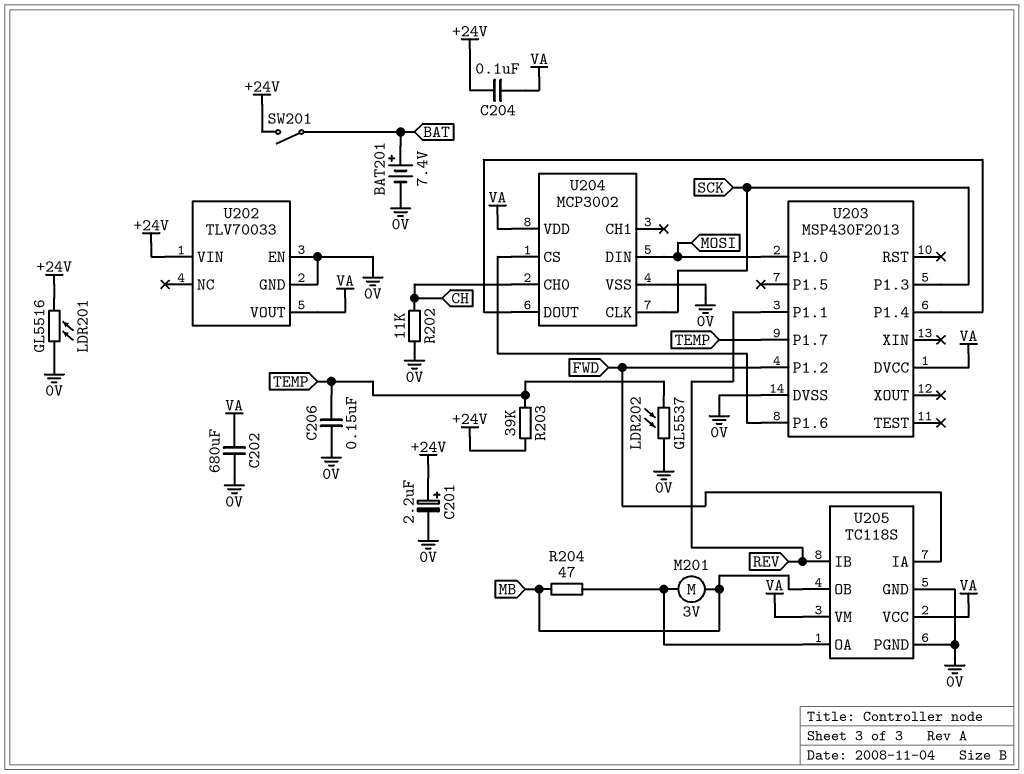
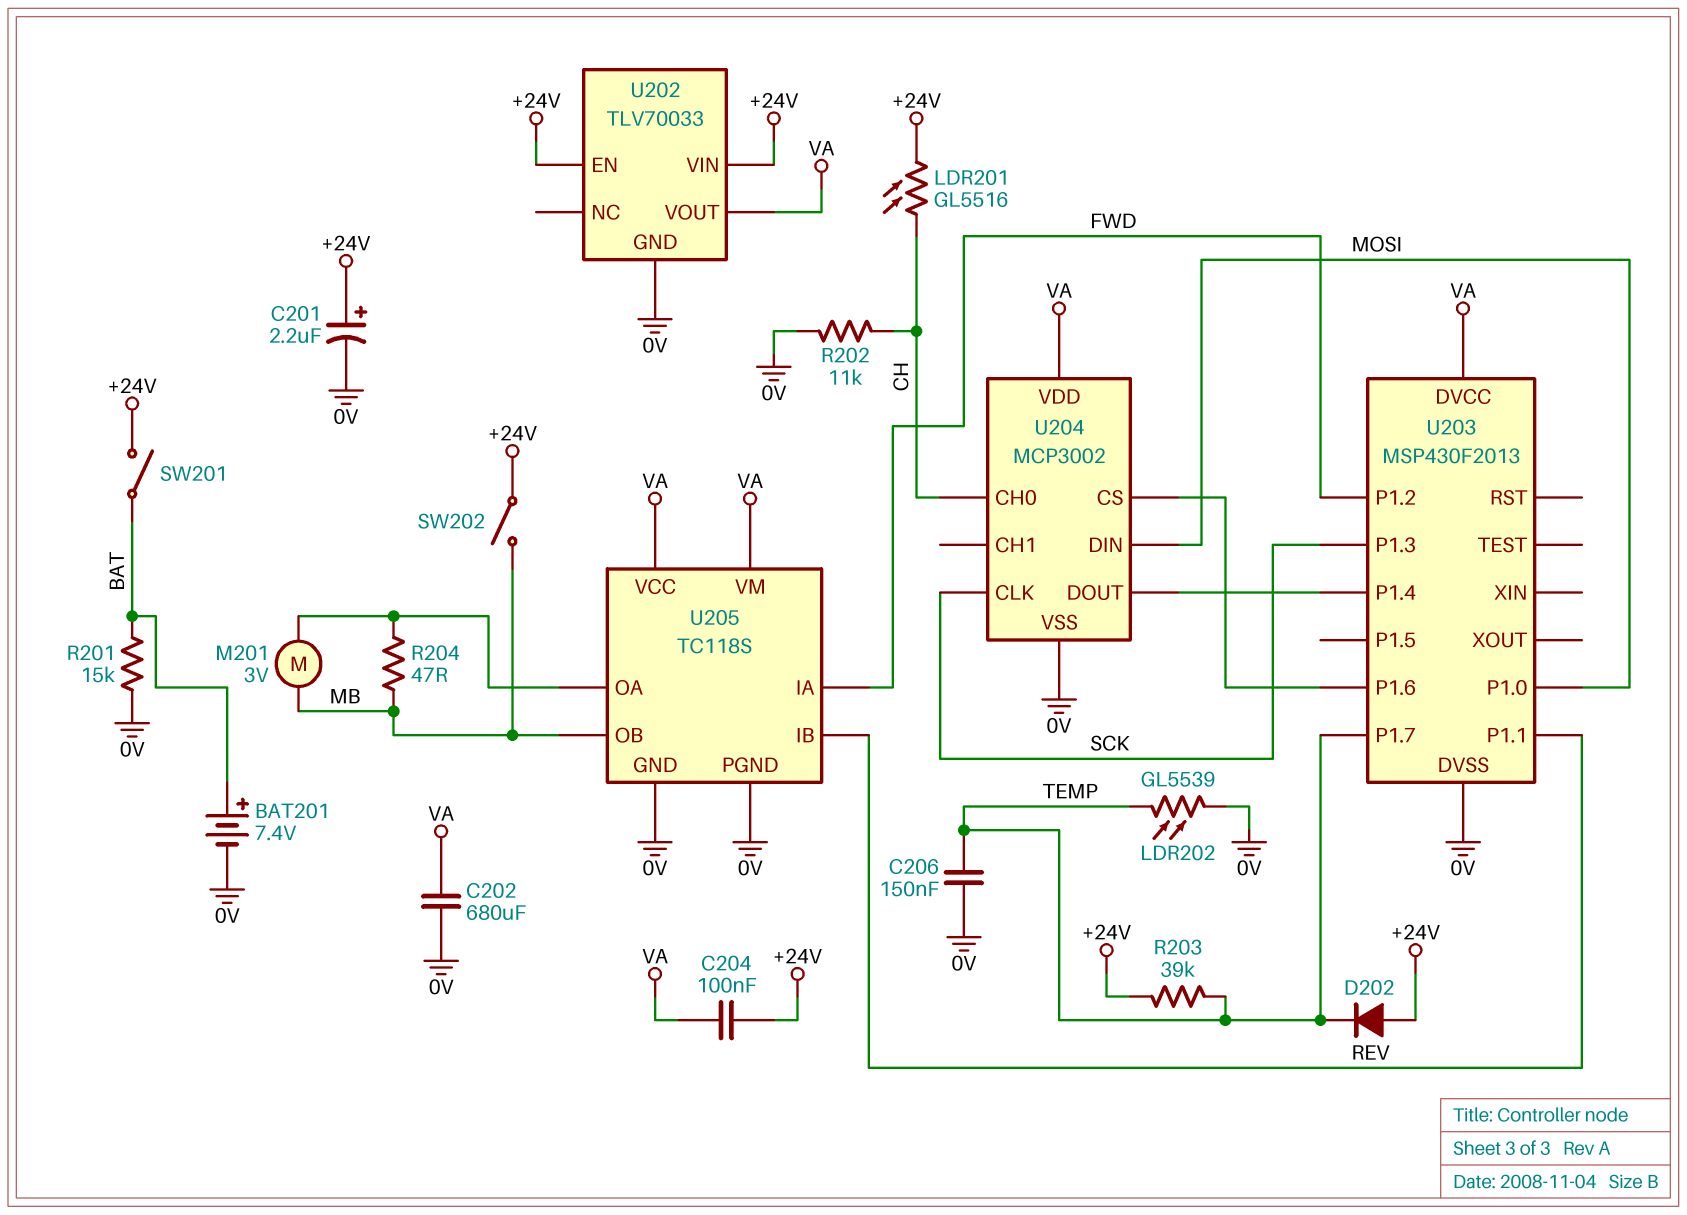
D202: none -> diode (A +24V, K TEMP)
LDR201: GL5516 (+24V, 0V) -> GL5516 (+24V, CH)
LDR202: GL5537 (0V, TEMP) -> GL5539 (0V, TEMP)
R201: none -> 15k (0V, BAT)
SW202: none -> switch (+24V, MB)
U202 pin EN: 0V -> +24V

